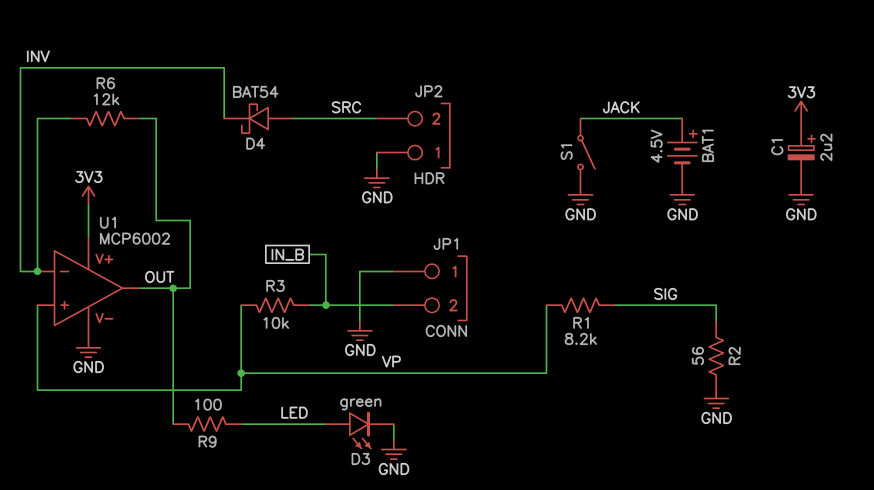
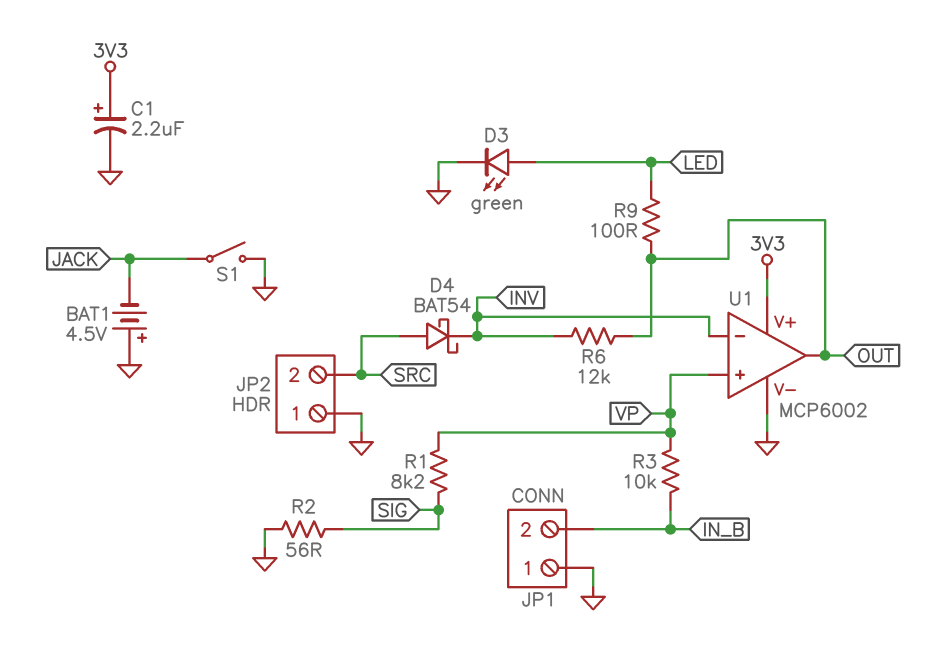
BAT1: 4.5V (plus JACK, minus GND) -> 4.5V (plus GND, minus JACK)

